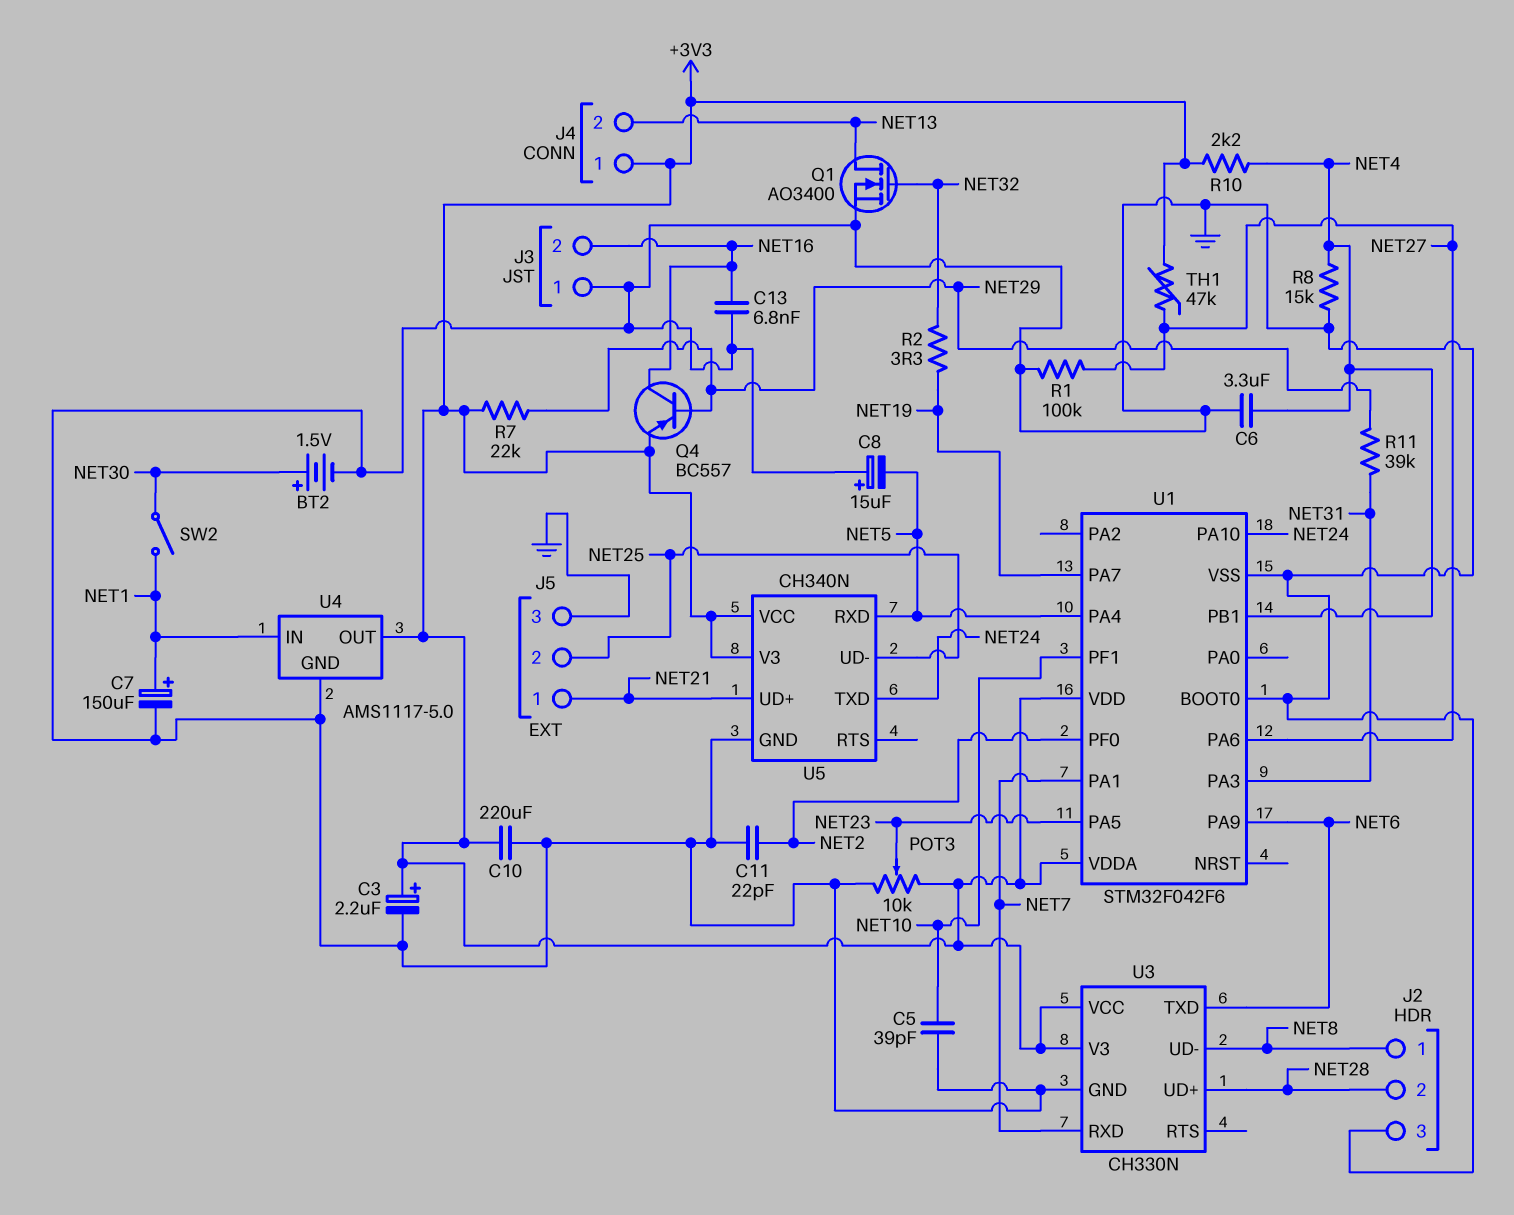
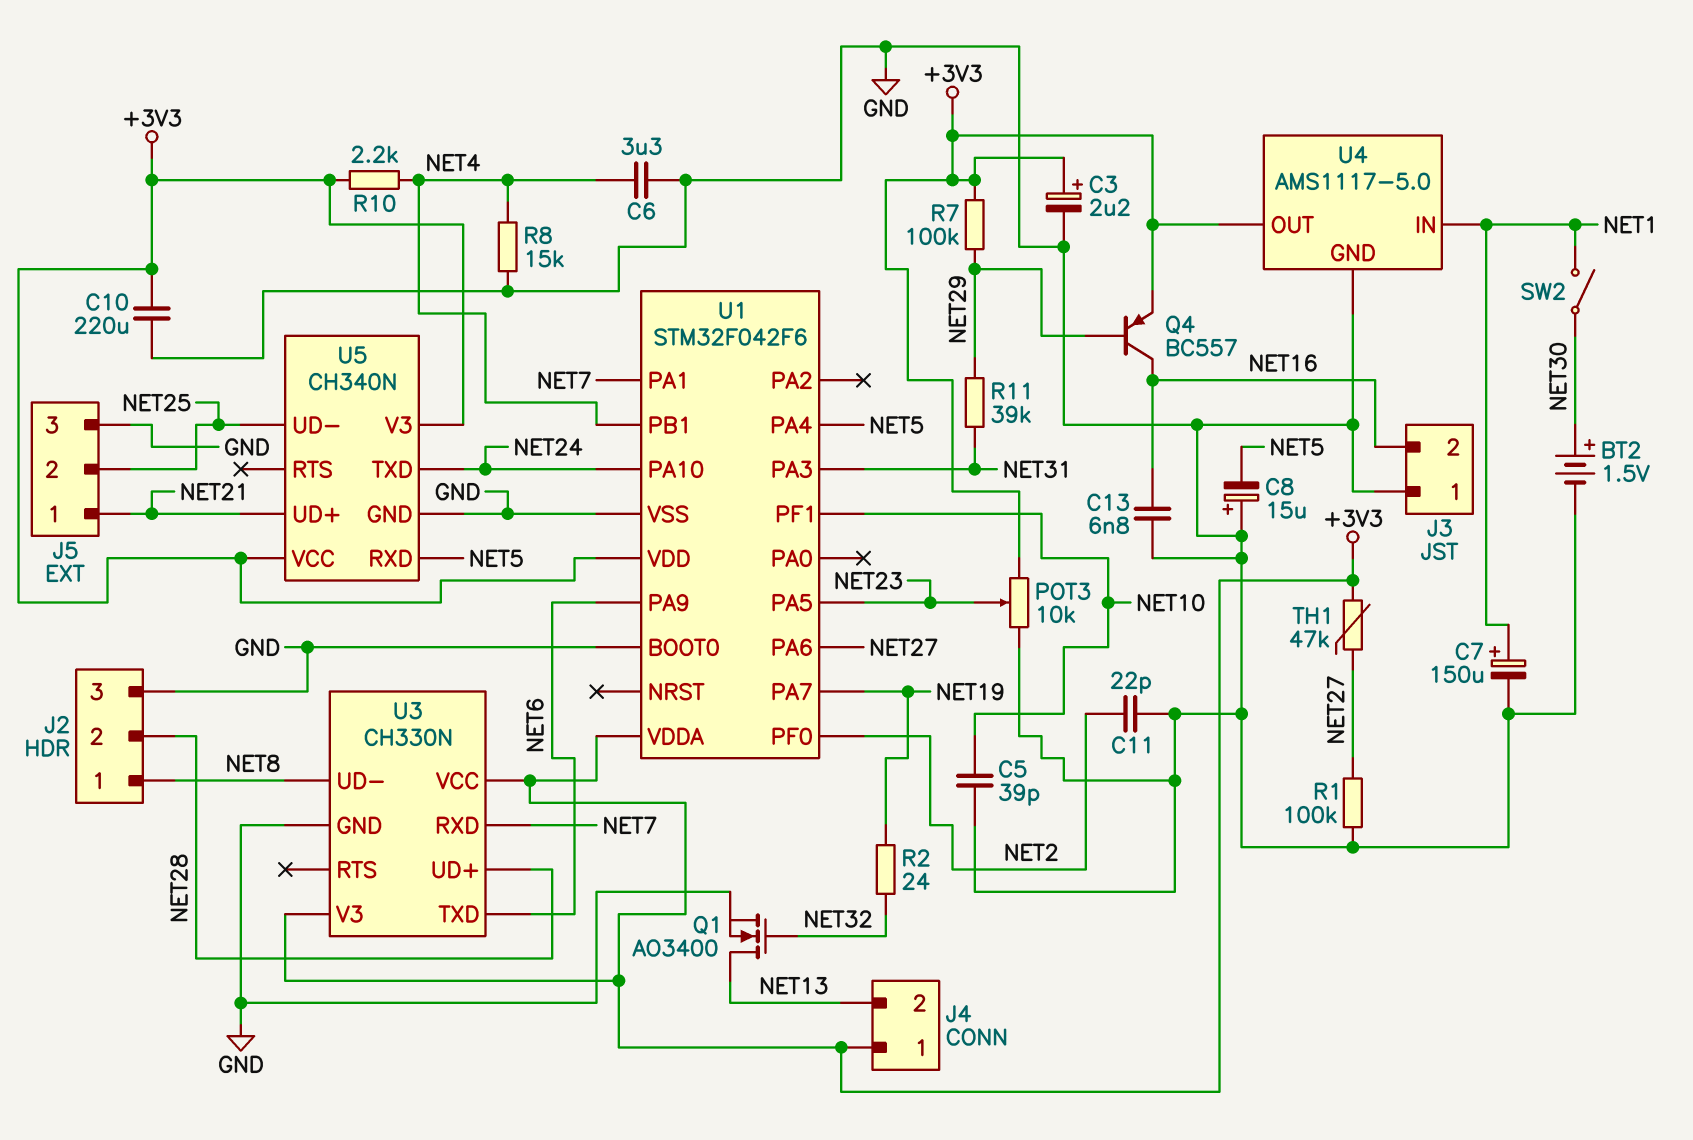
R2: 3.3 (NET19, NET32) -> 24 (NET19, NET32)
R7: 22k (+3V3, NET29) -> 100k (+3V3, NET29)

